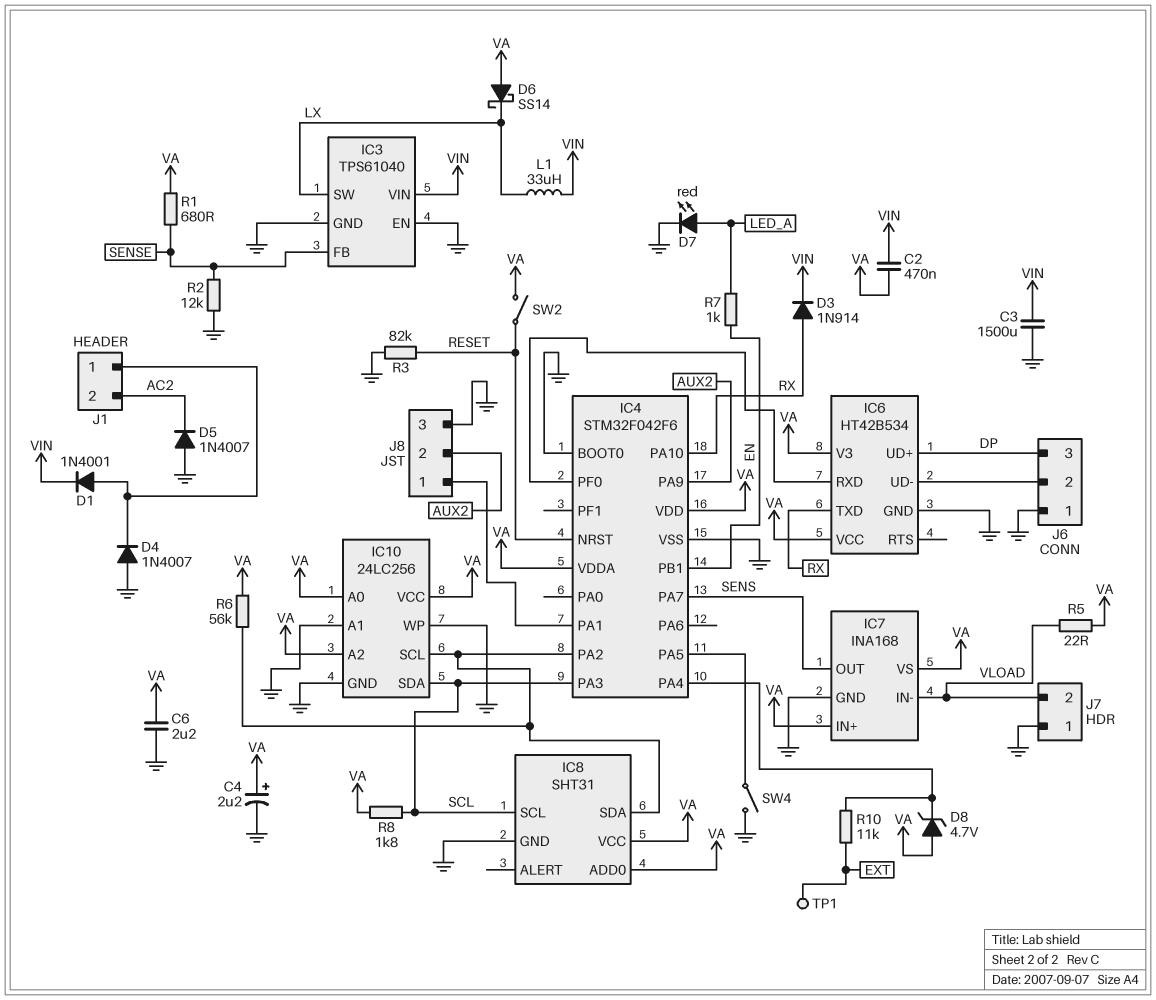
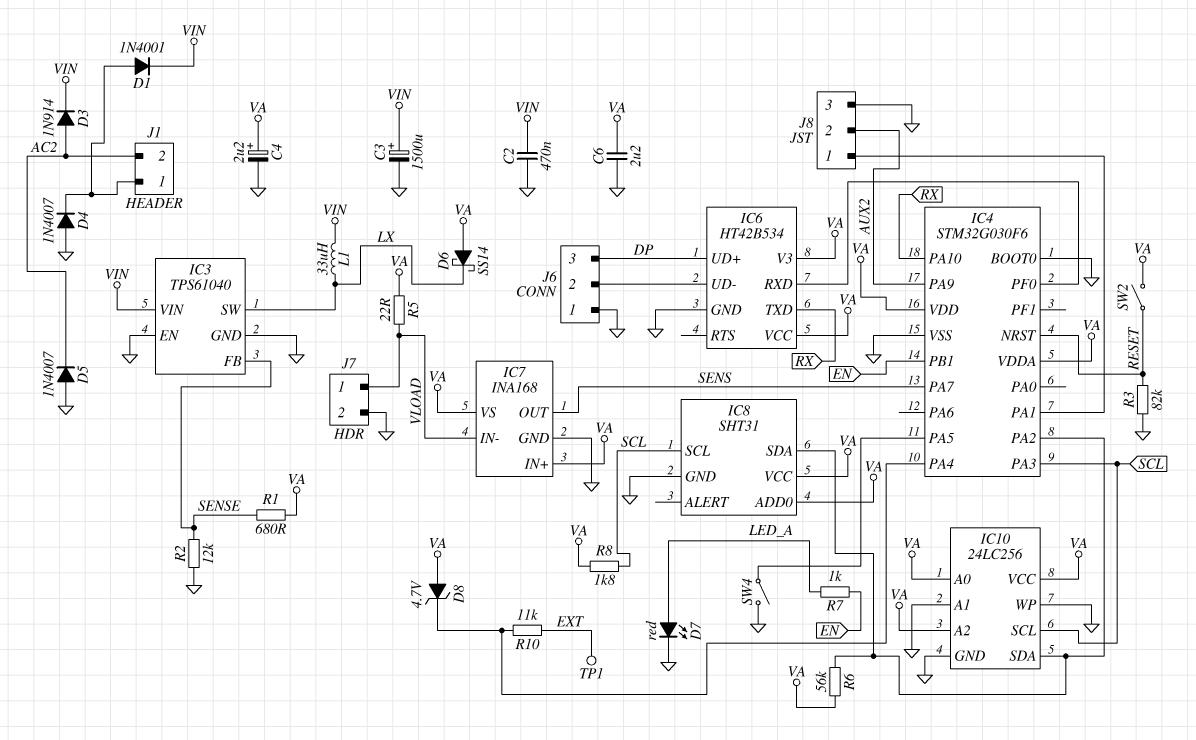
C2: 470nF (VA, VIN) -> 470nF (GND, VIN)
C3: 1500uF (GND, VIN) -> 1500uF (plus VIN, minus GND)
D3: diode 1N914 (A RX, K VIN) -> diode 1N914 (A AC2, K VIN)
IC4: STM32F042F6 -> STM32G030F6
IC10 pin SCL: IC4/PA2 -> SCL
IC10 pin SDA: SCL -> IC4/PA2
J7 pin 1: GND -> VLOAD
J7 pin 2: VLOAD -> GND

